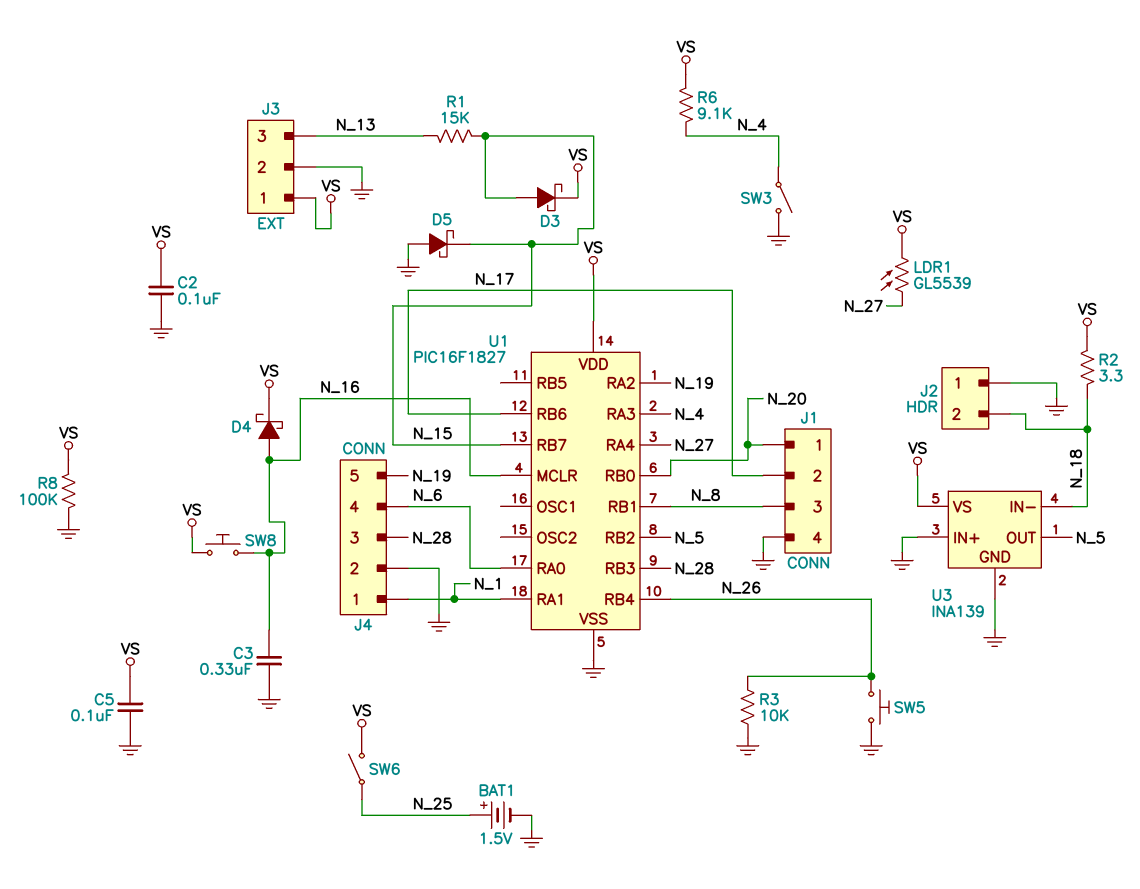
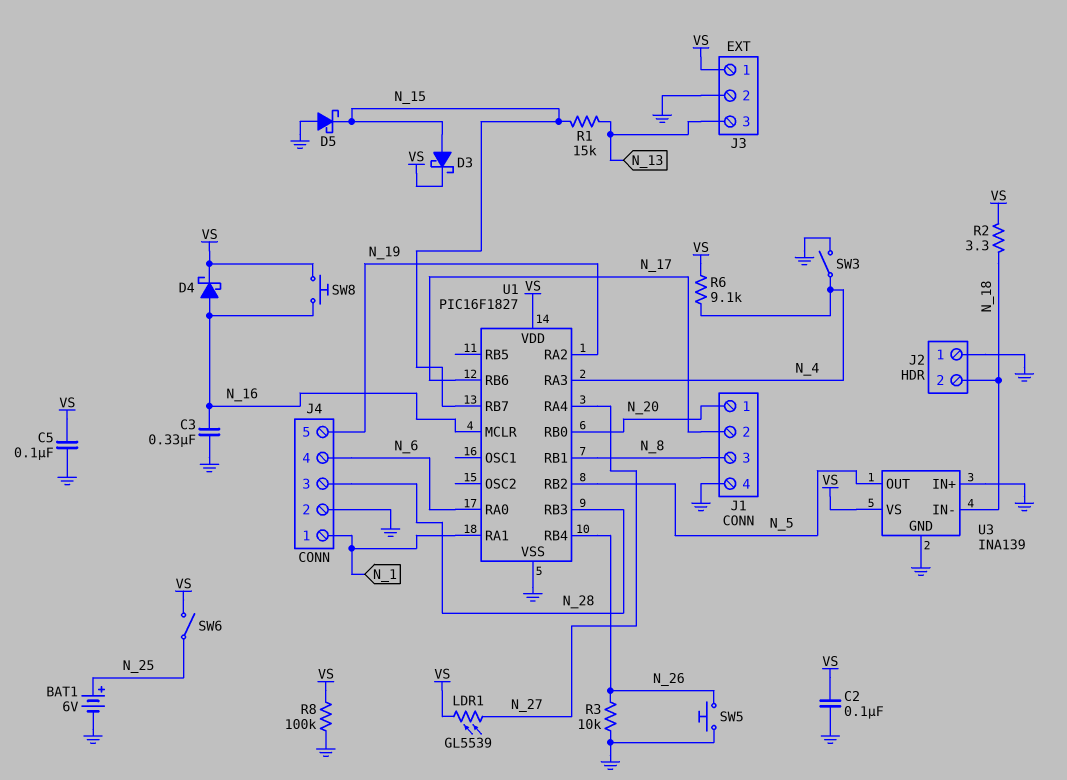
BAT1: 1.5V (plus N_25, minus GND) -> 6V (plus N_25, minus GND)

